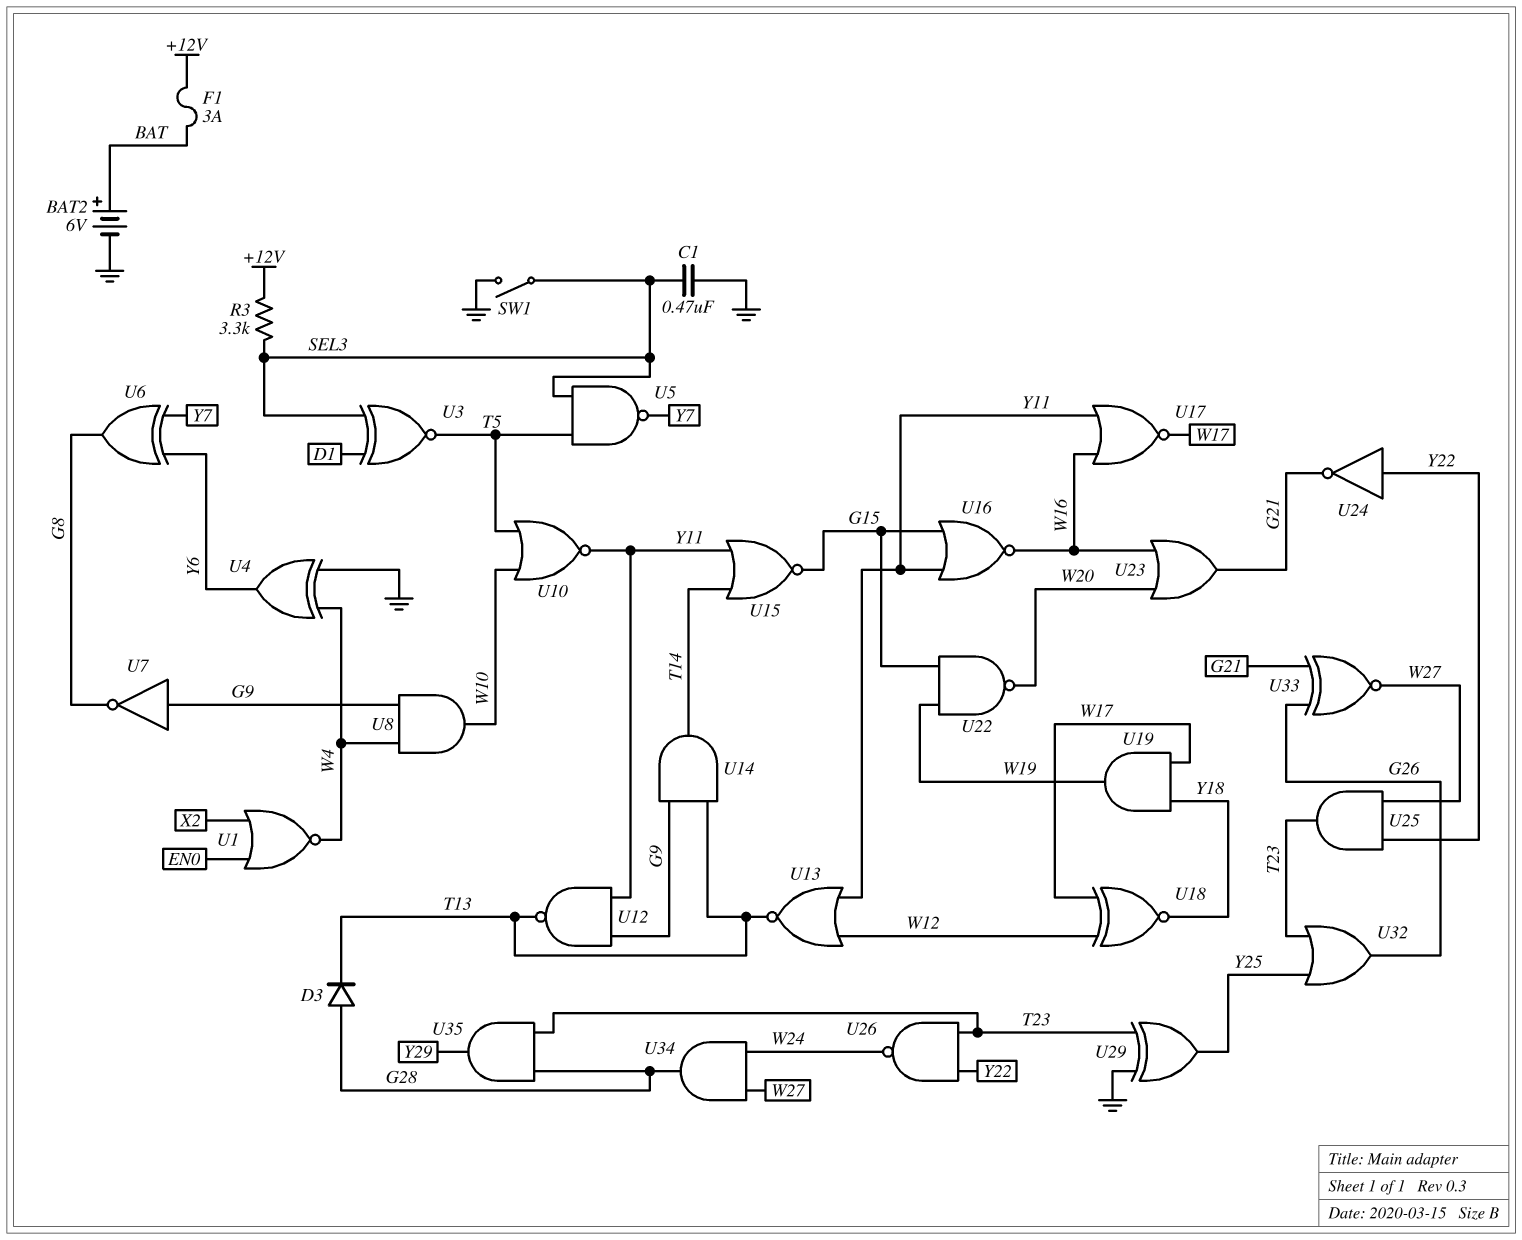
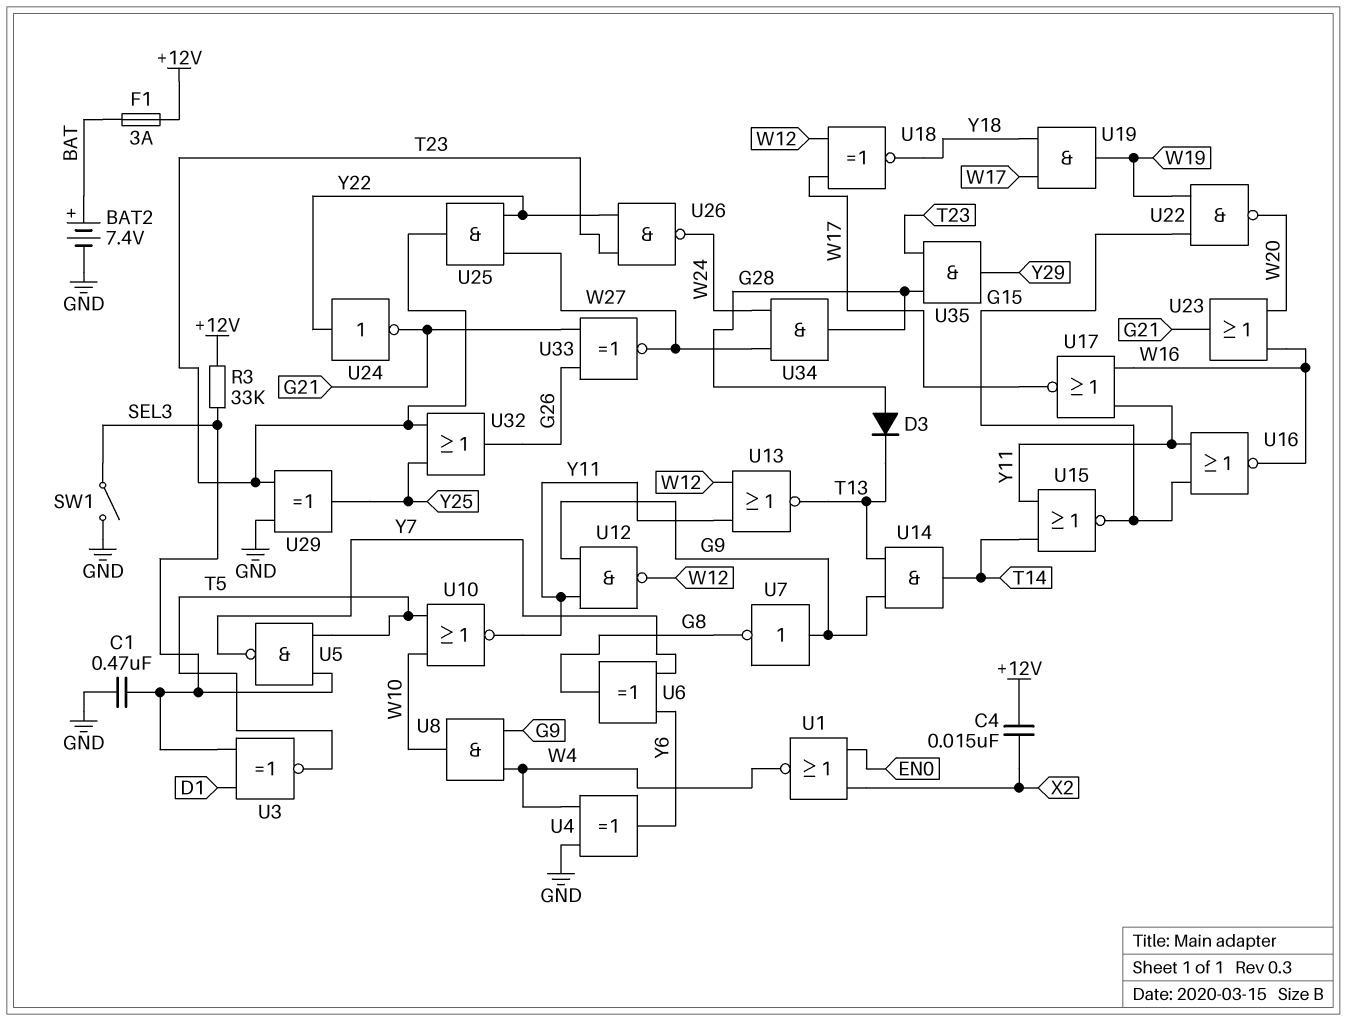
BAT2: 6V (plus BAT, minus GND) -> 7.4V (plus BAT, minus GND)
C4: none -> 15nF (+12V, X2)
R3: 3.3k (+12V, SEL3) -> 33k (+12V, SEL3)
U12: NAND (in G9, in Y11, out T13) -> NAND (in G9, in Y11, out W12)

